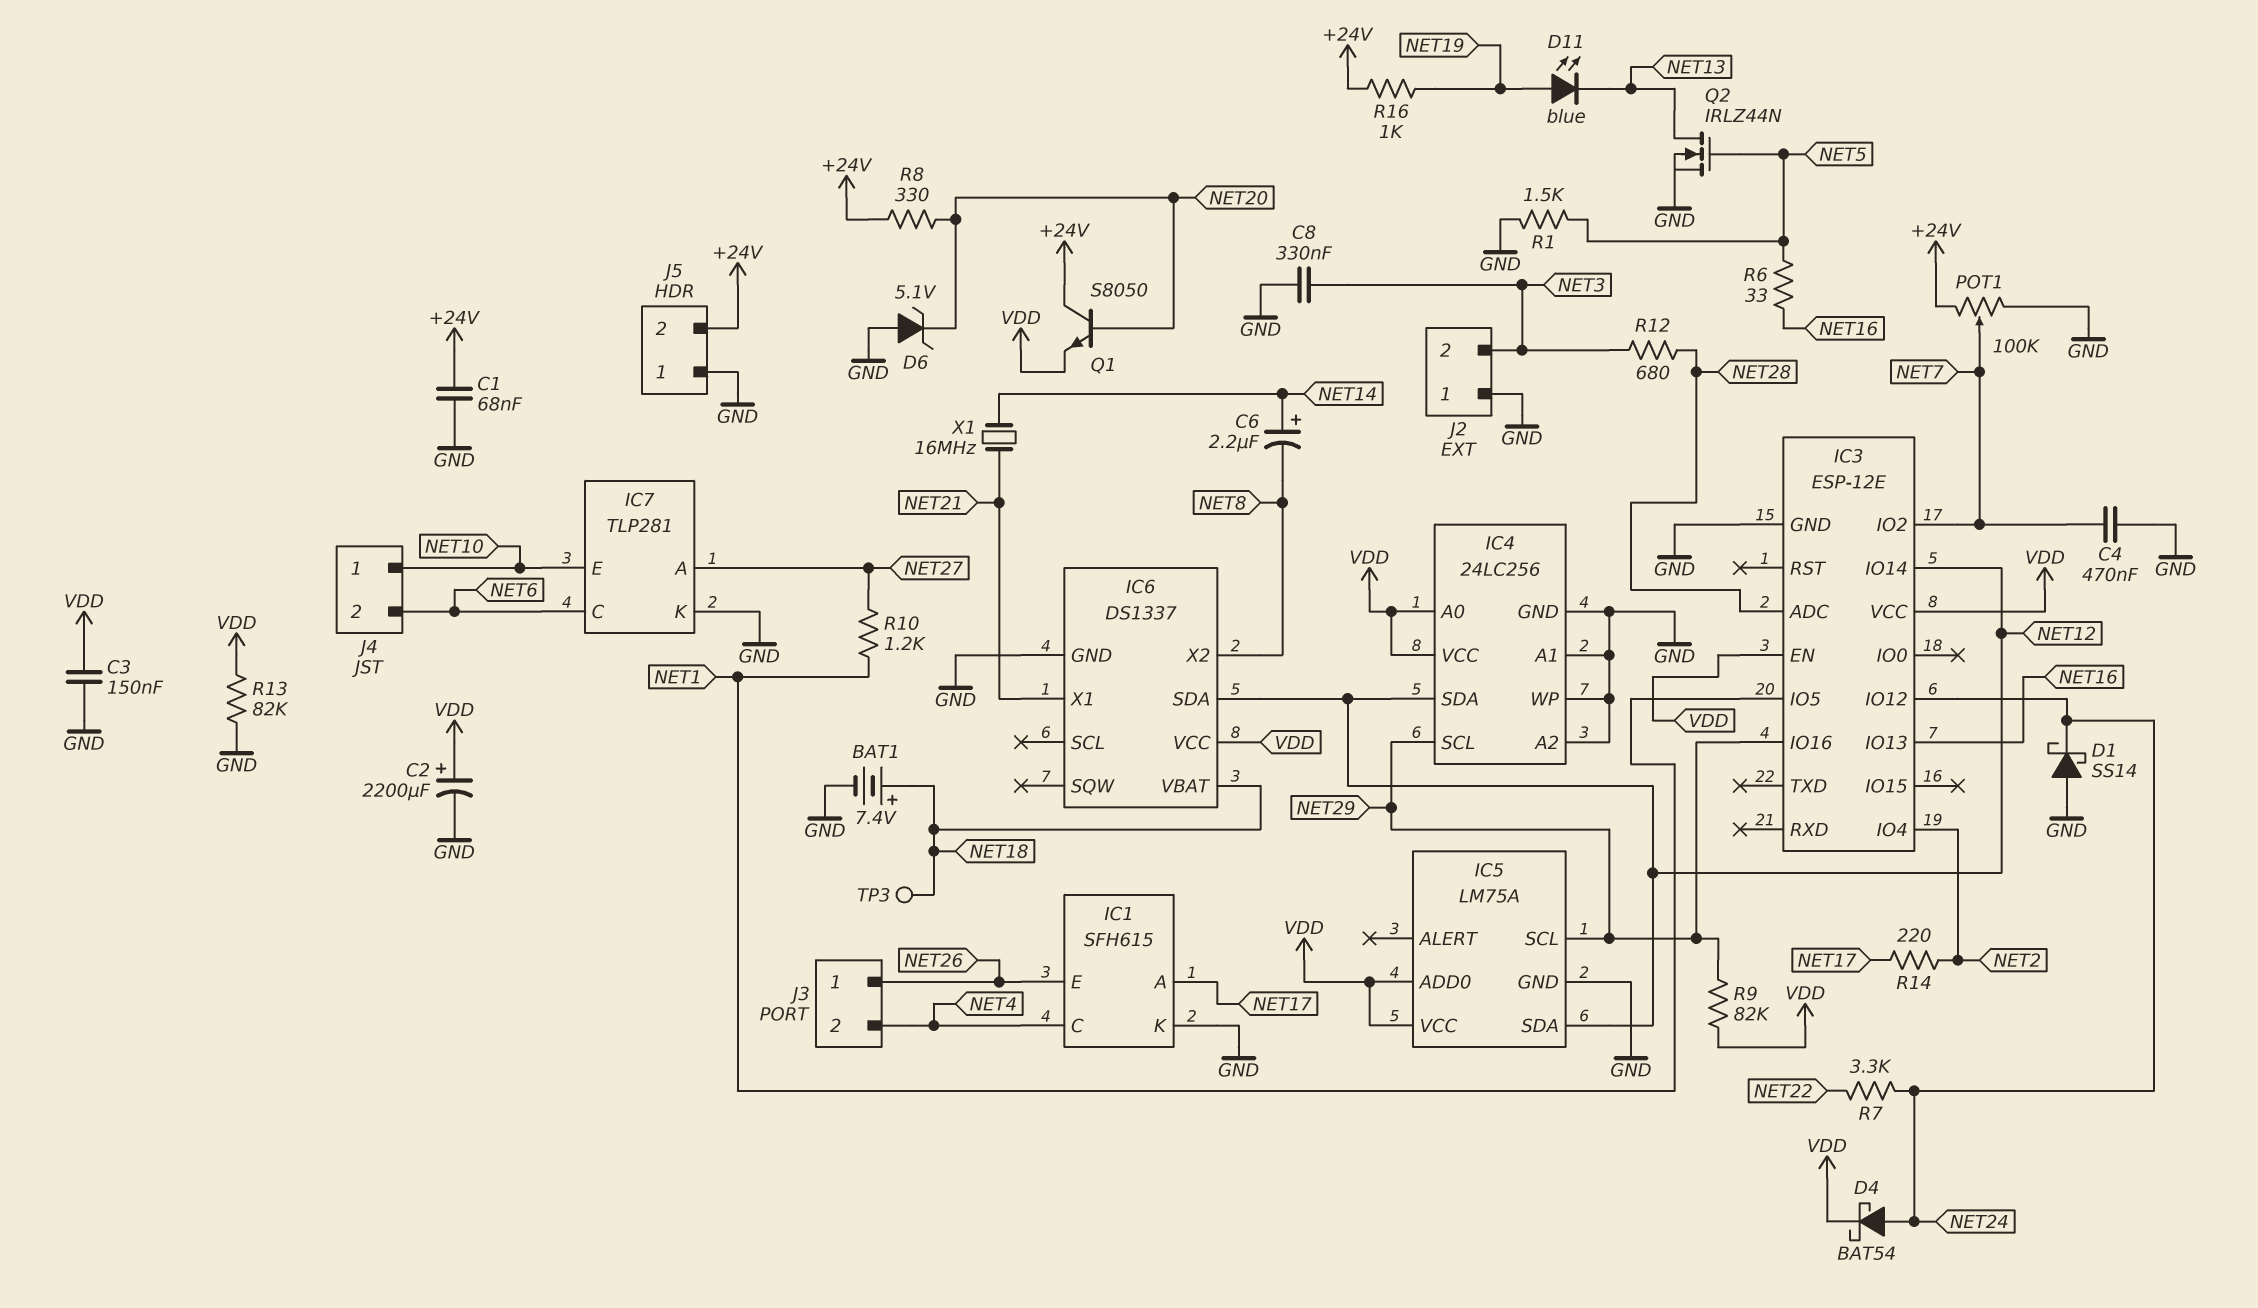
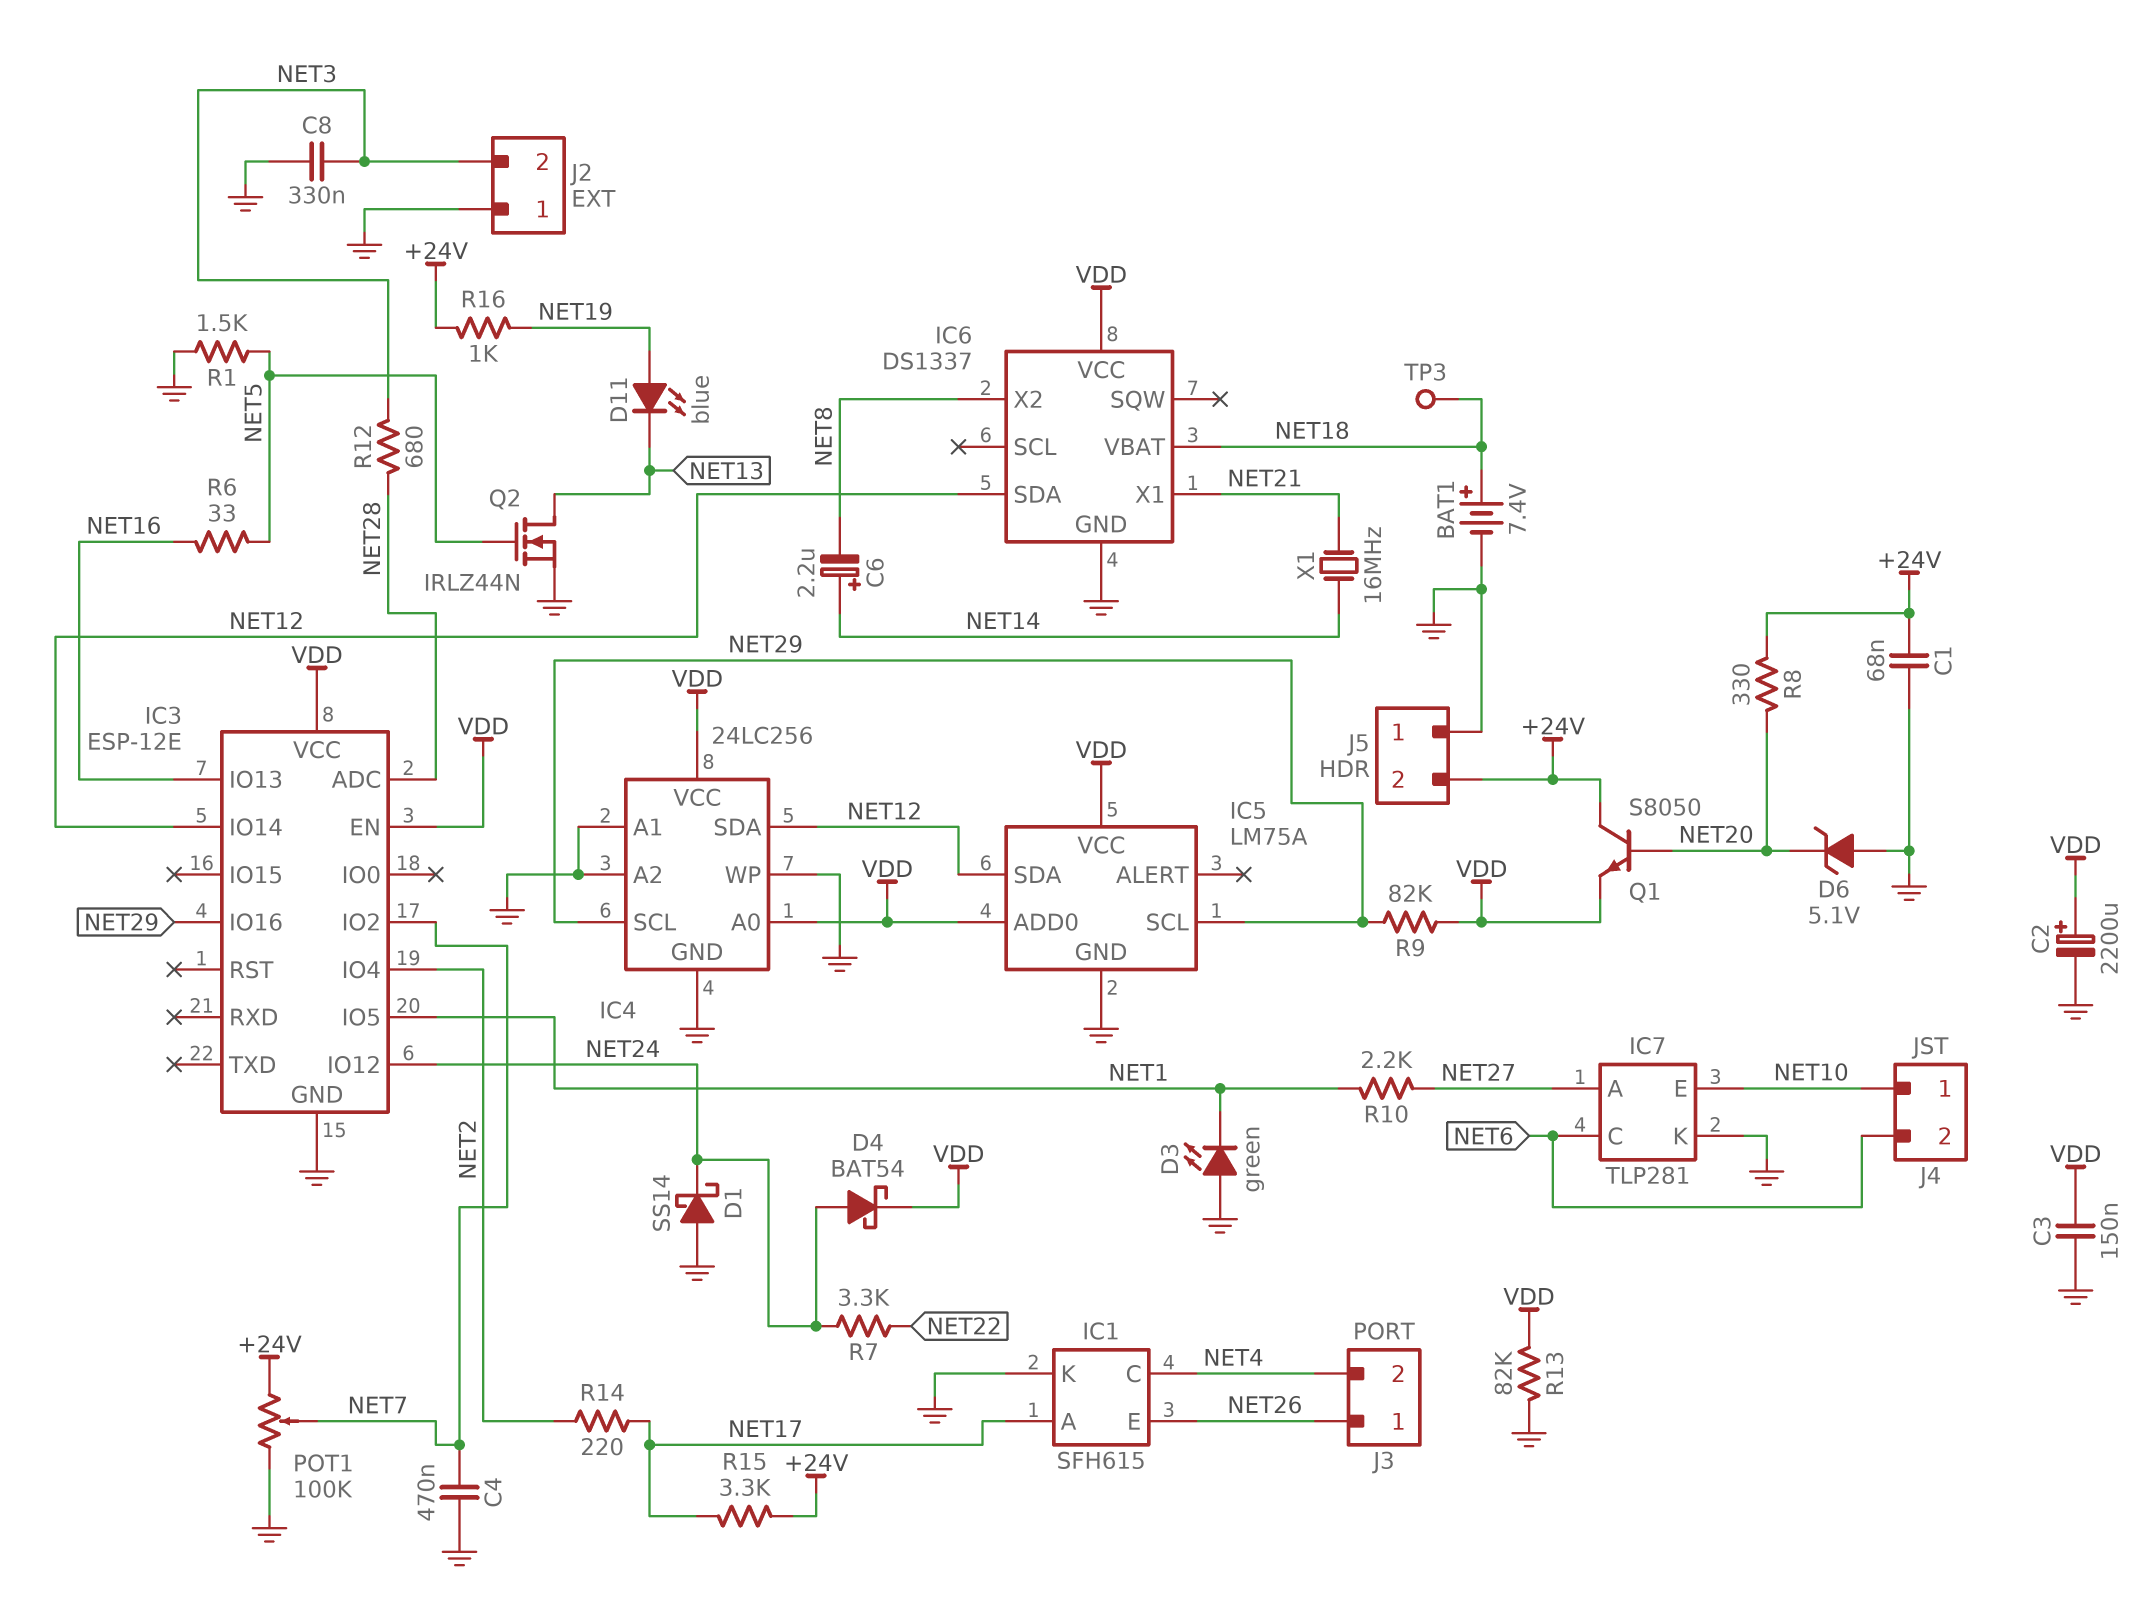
D3: none -> LED green (A GND, K NET1)
R10: 1.2k (NET1, NET27) -> 2.2k (NET1, NET27)
R15: none -> 3.3k (+24V, NET17)

